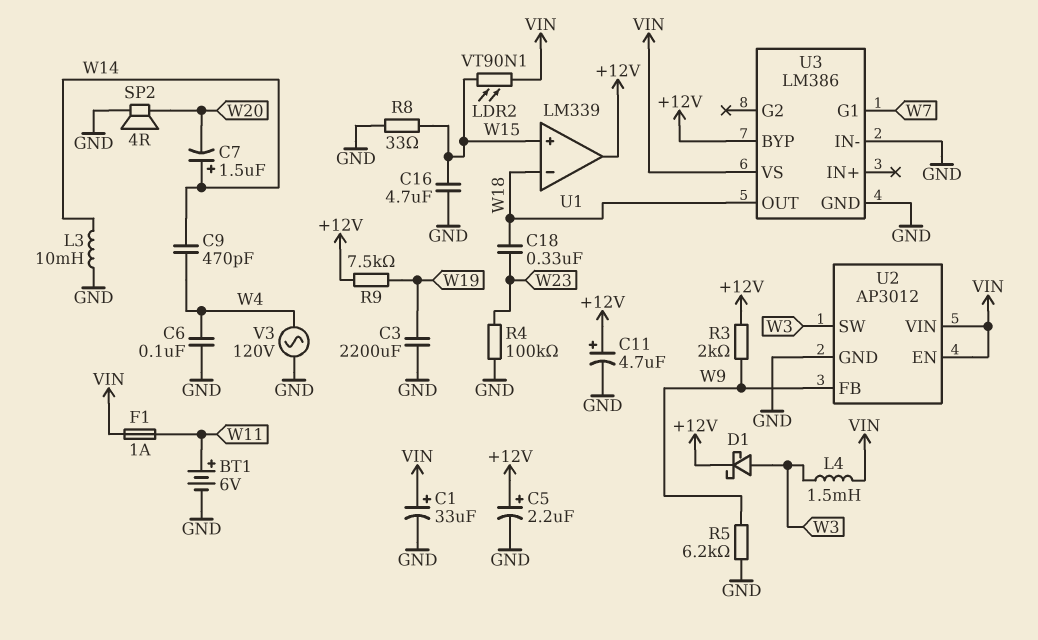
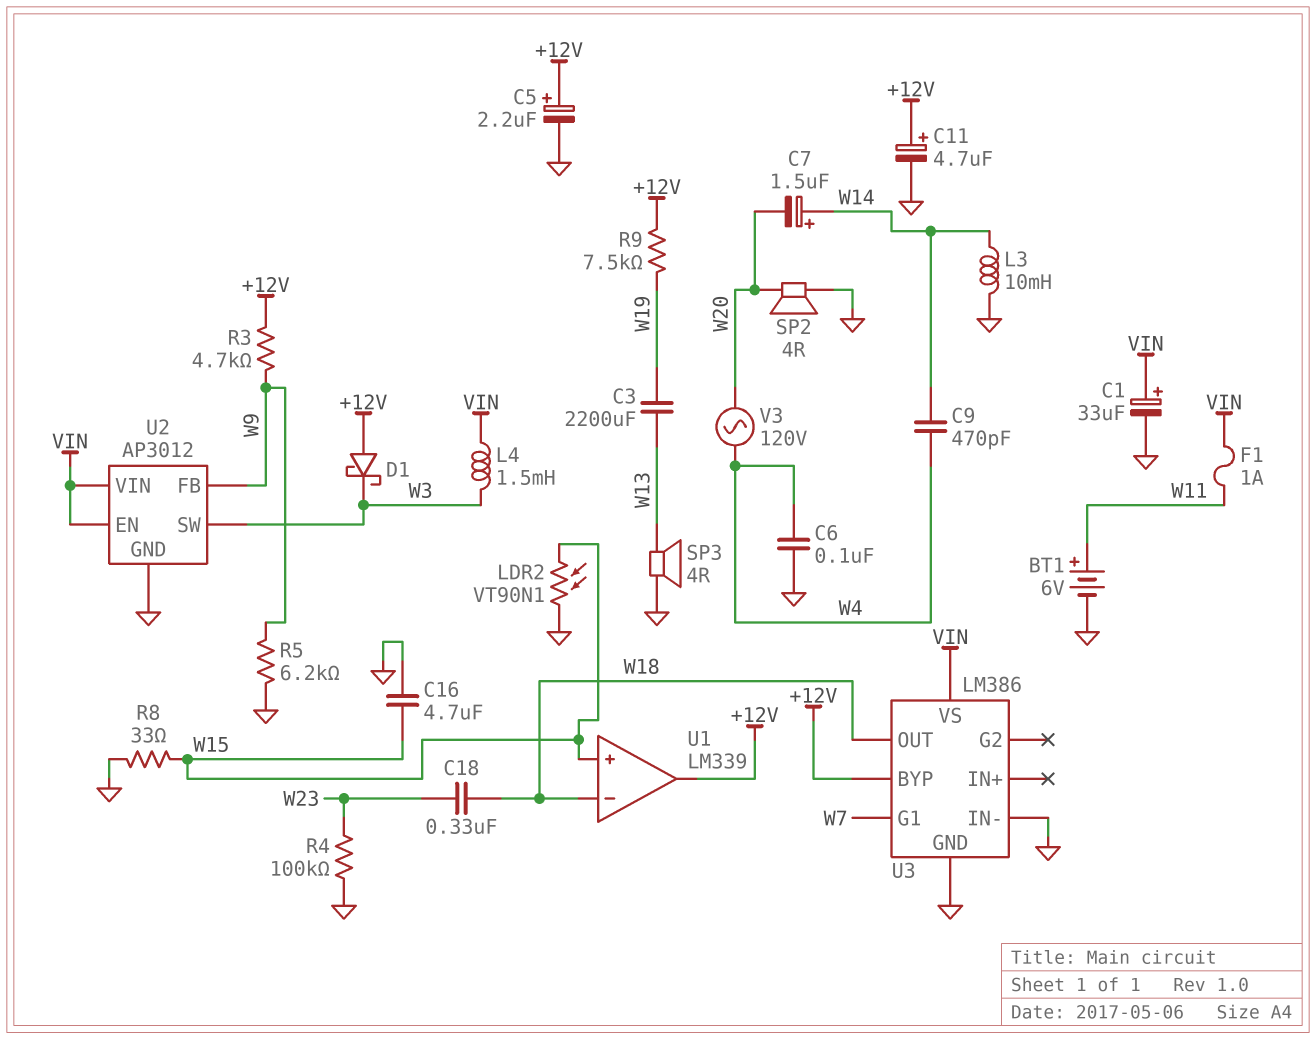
C3: 2200uF (GND, W19) -> 2200uF (W13, W19)
D1: schottky (A W3, K +12V) -> schottky (A +12V, K W3)
LDR2: VT90N1 (VIN, W15) -> VT90N1 (GND, W15)
R3: 2k (+12V, W9) -> 4.7k (+12V, W9)
SP3: none -> speaker 4R (GND, W13)
V3: AC 120V (GND, W4) -> AC 120V (W4, W20)

